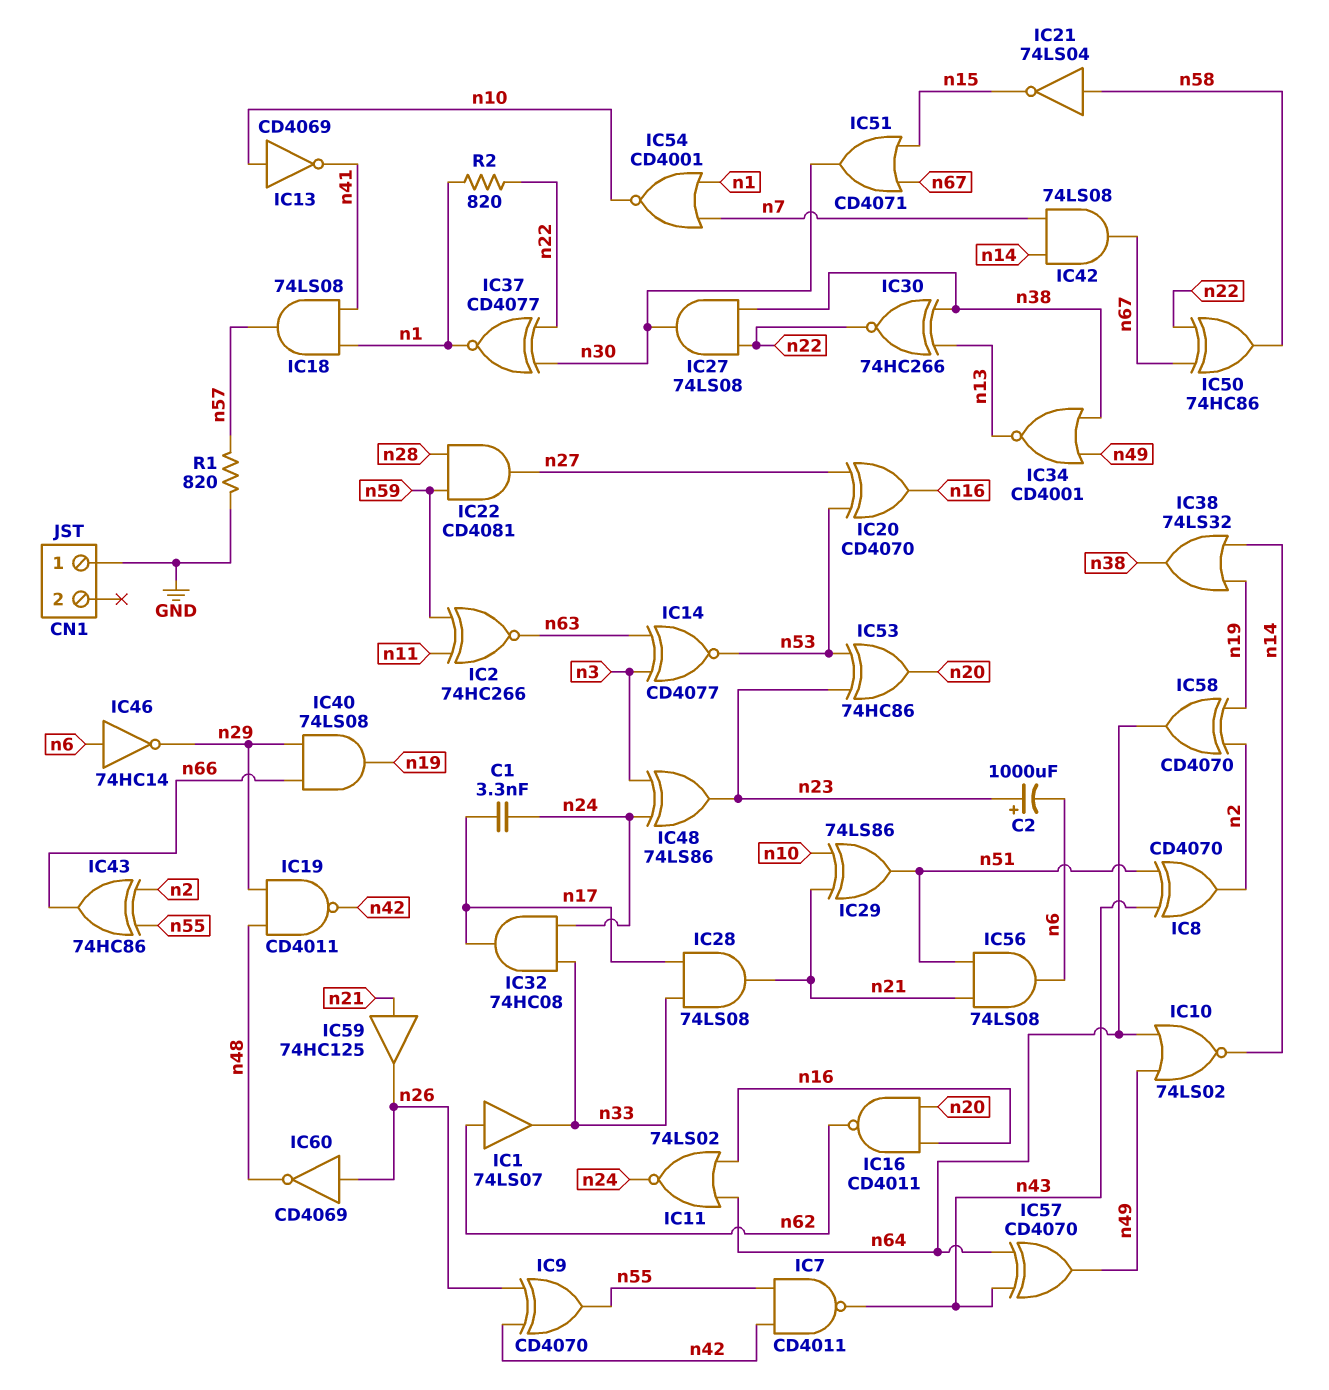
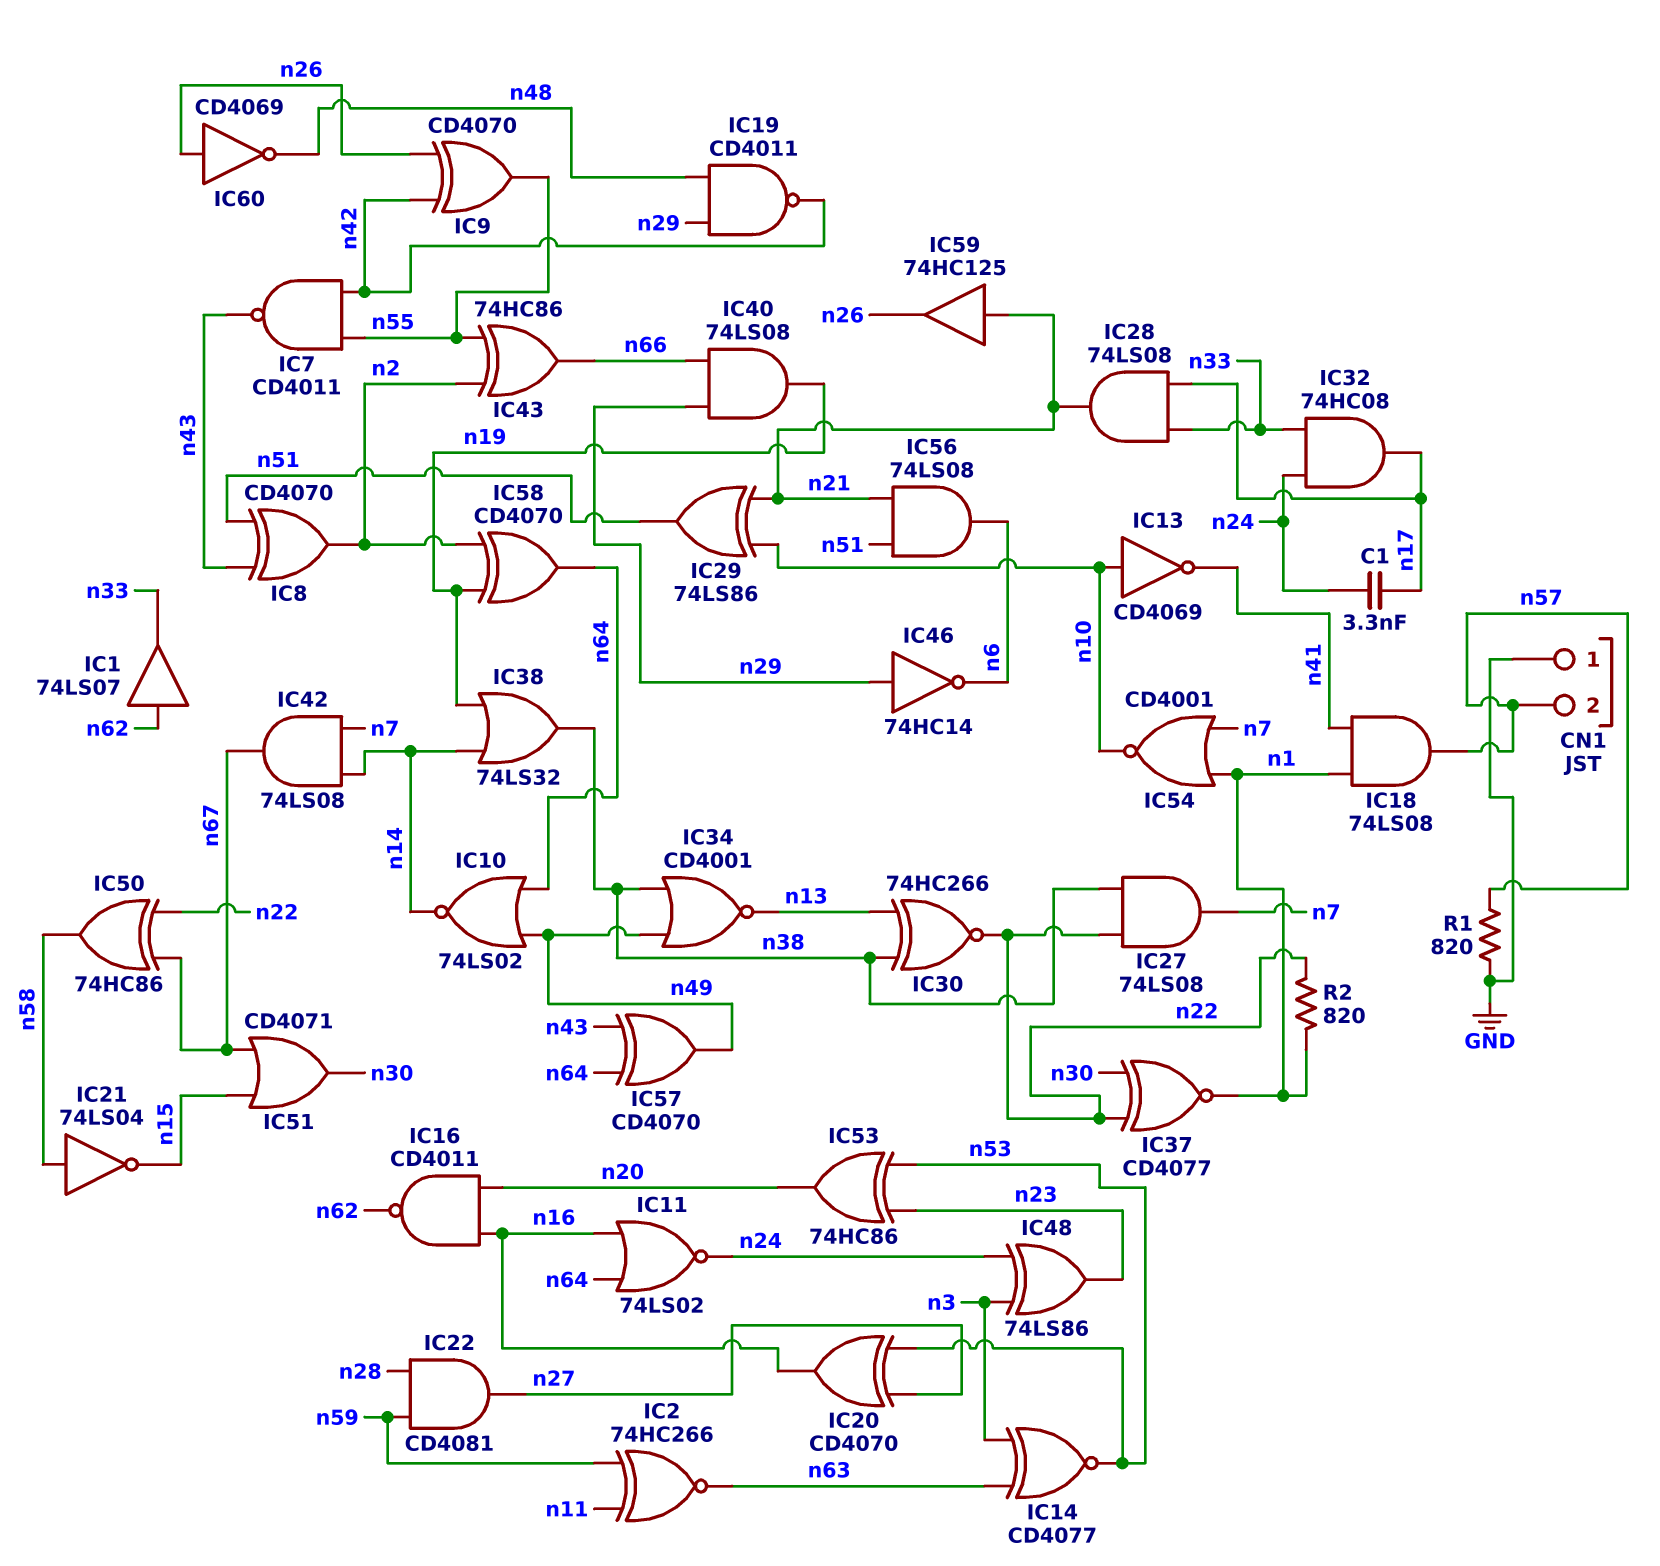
C2: 1000uF (plus n23, minus n6) -> none
CN1 pin 2: none -> n57
IC27: AND 74LS08 (in n22, in n38, out n30) -> AND 74LS08 (in n22, in n38, out n7)
IC46: NOT 74HC14 (in n6, out n29) -> NOT 74HC14 (in n29, out n6)

